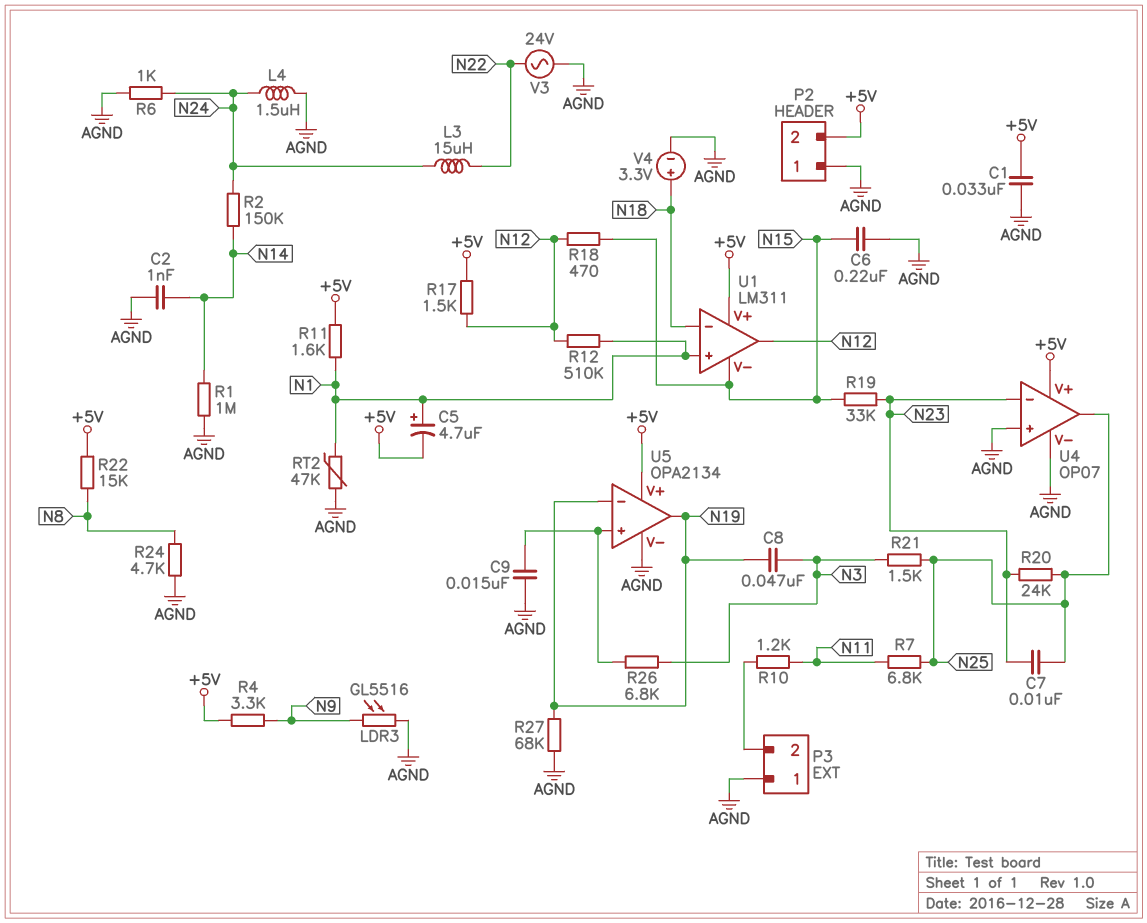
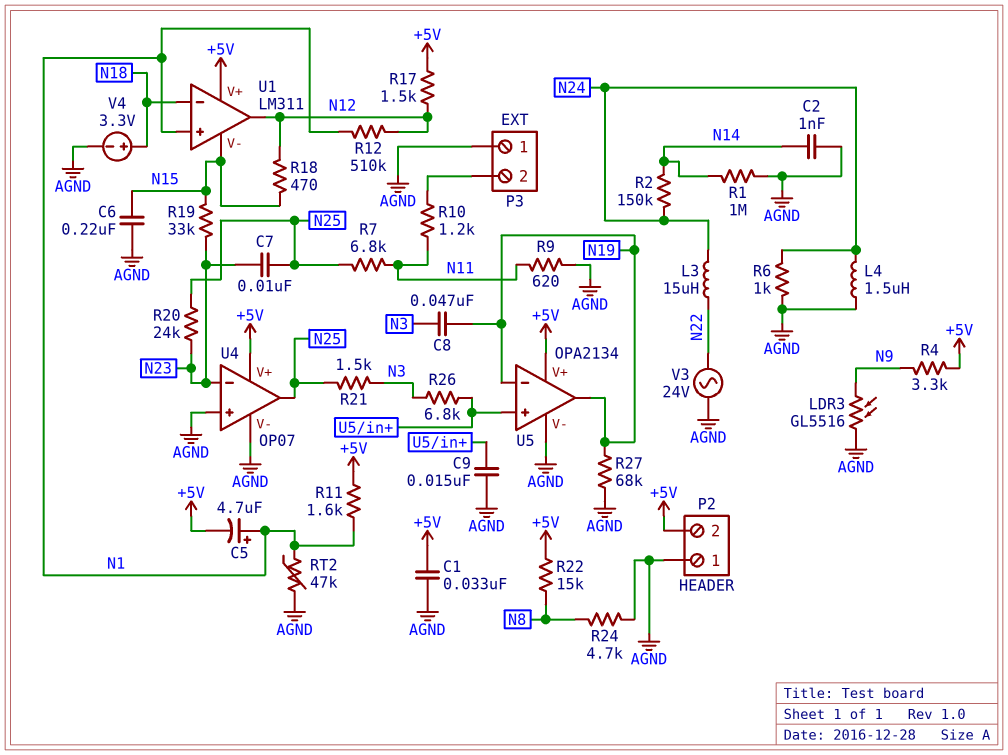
R9: none -> 620 (AGND, N11)

